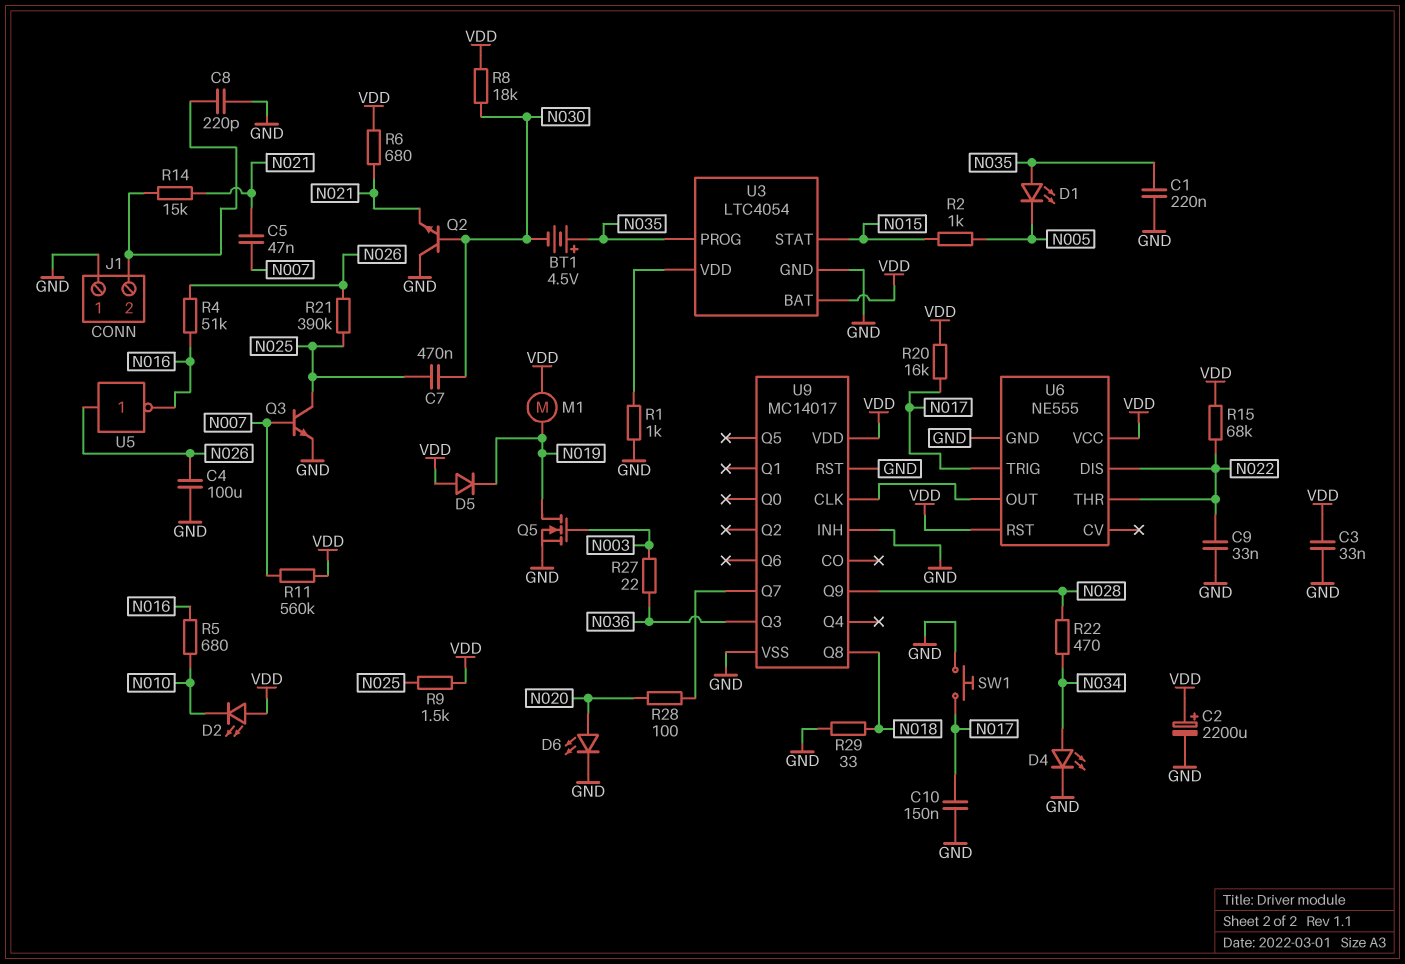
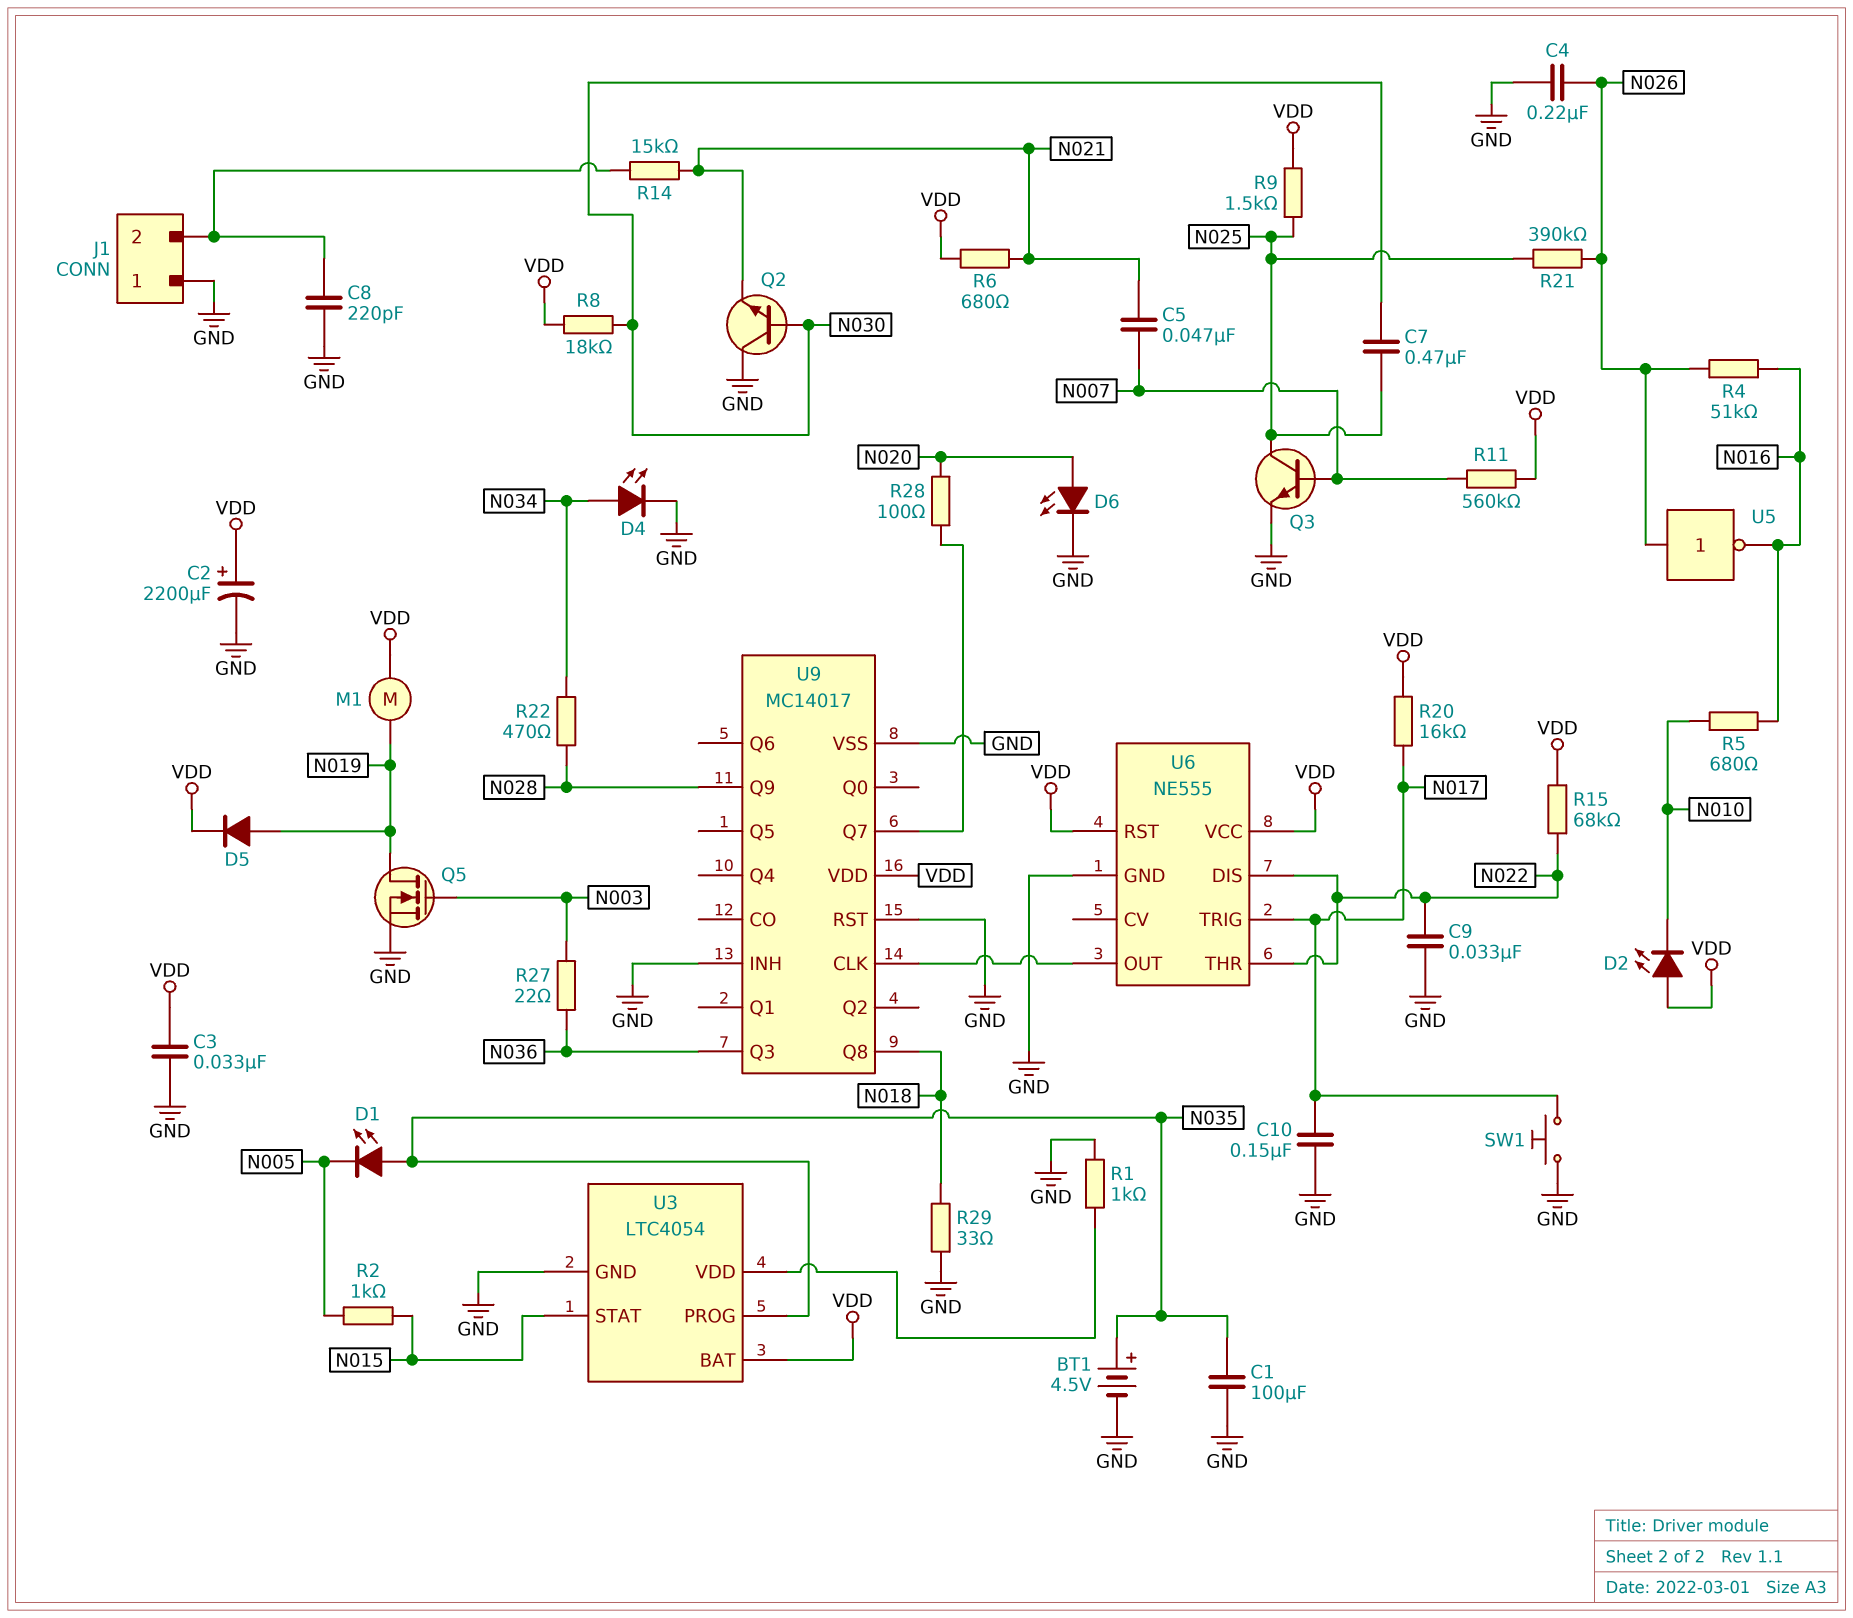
BT1: 4.5V (plus N035, minus N030) -> 4.5V (plus N035, minus GND)
C1: 220nF (GND, N035) -> 100uF (GND, N035)
C4: 100uF (GND, N026) -> 220nF (GND, N026)
D5: diode (A VDD, K N019) -> diode (A N019, K VDD)

